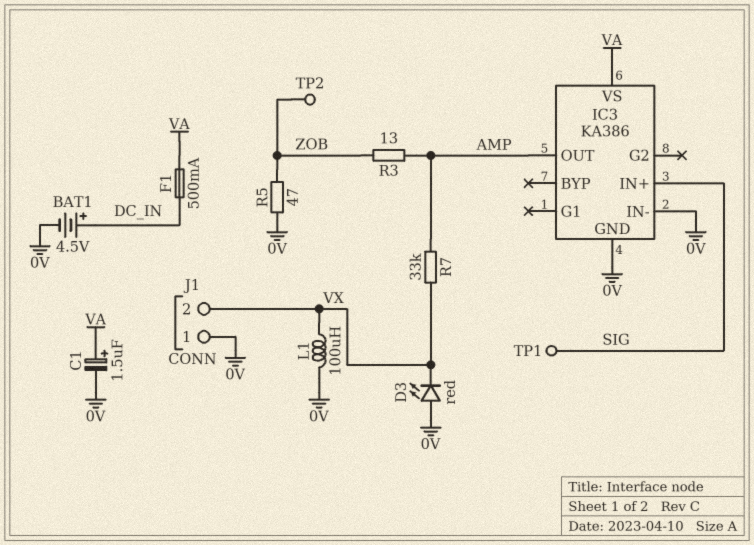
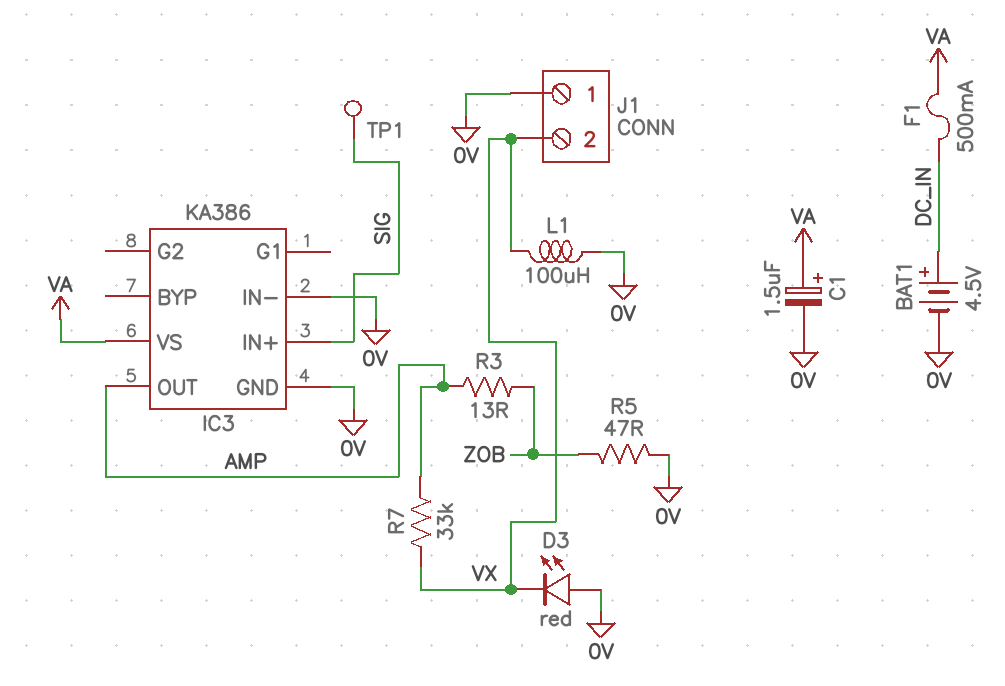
TP2: test point (ZOB) -> none

